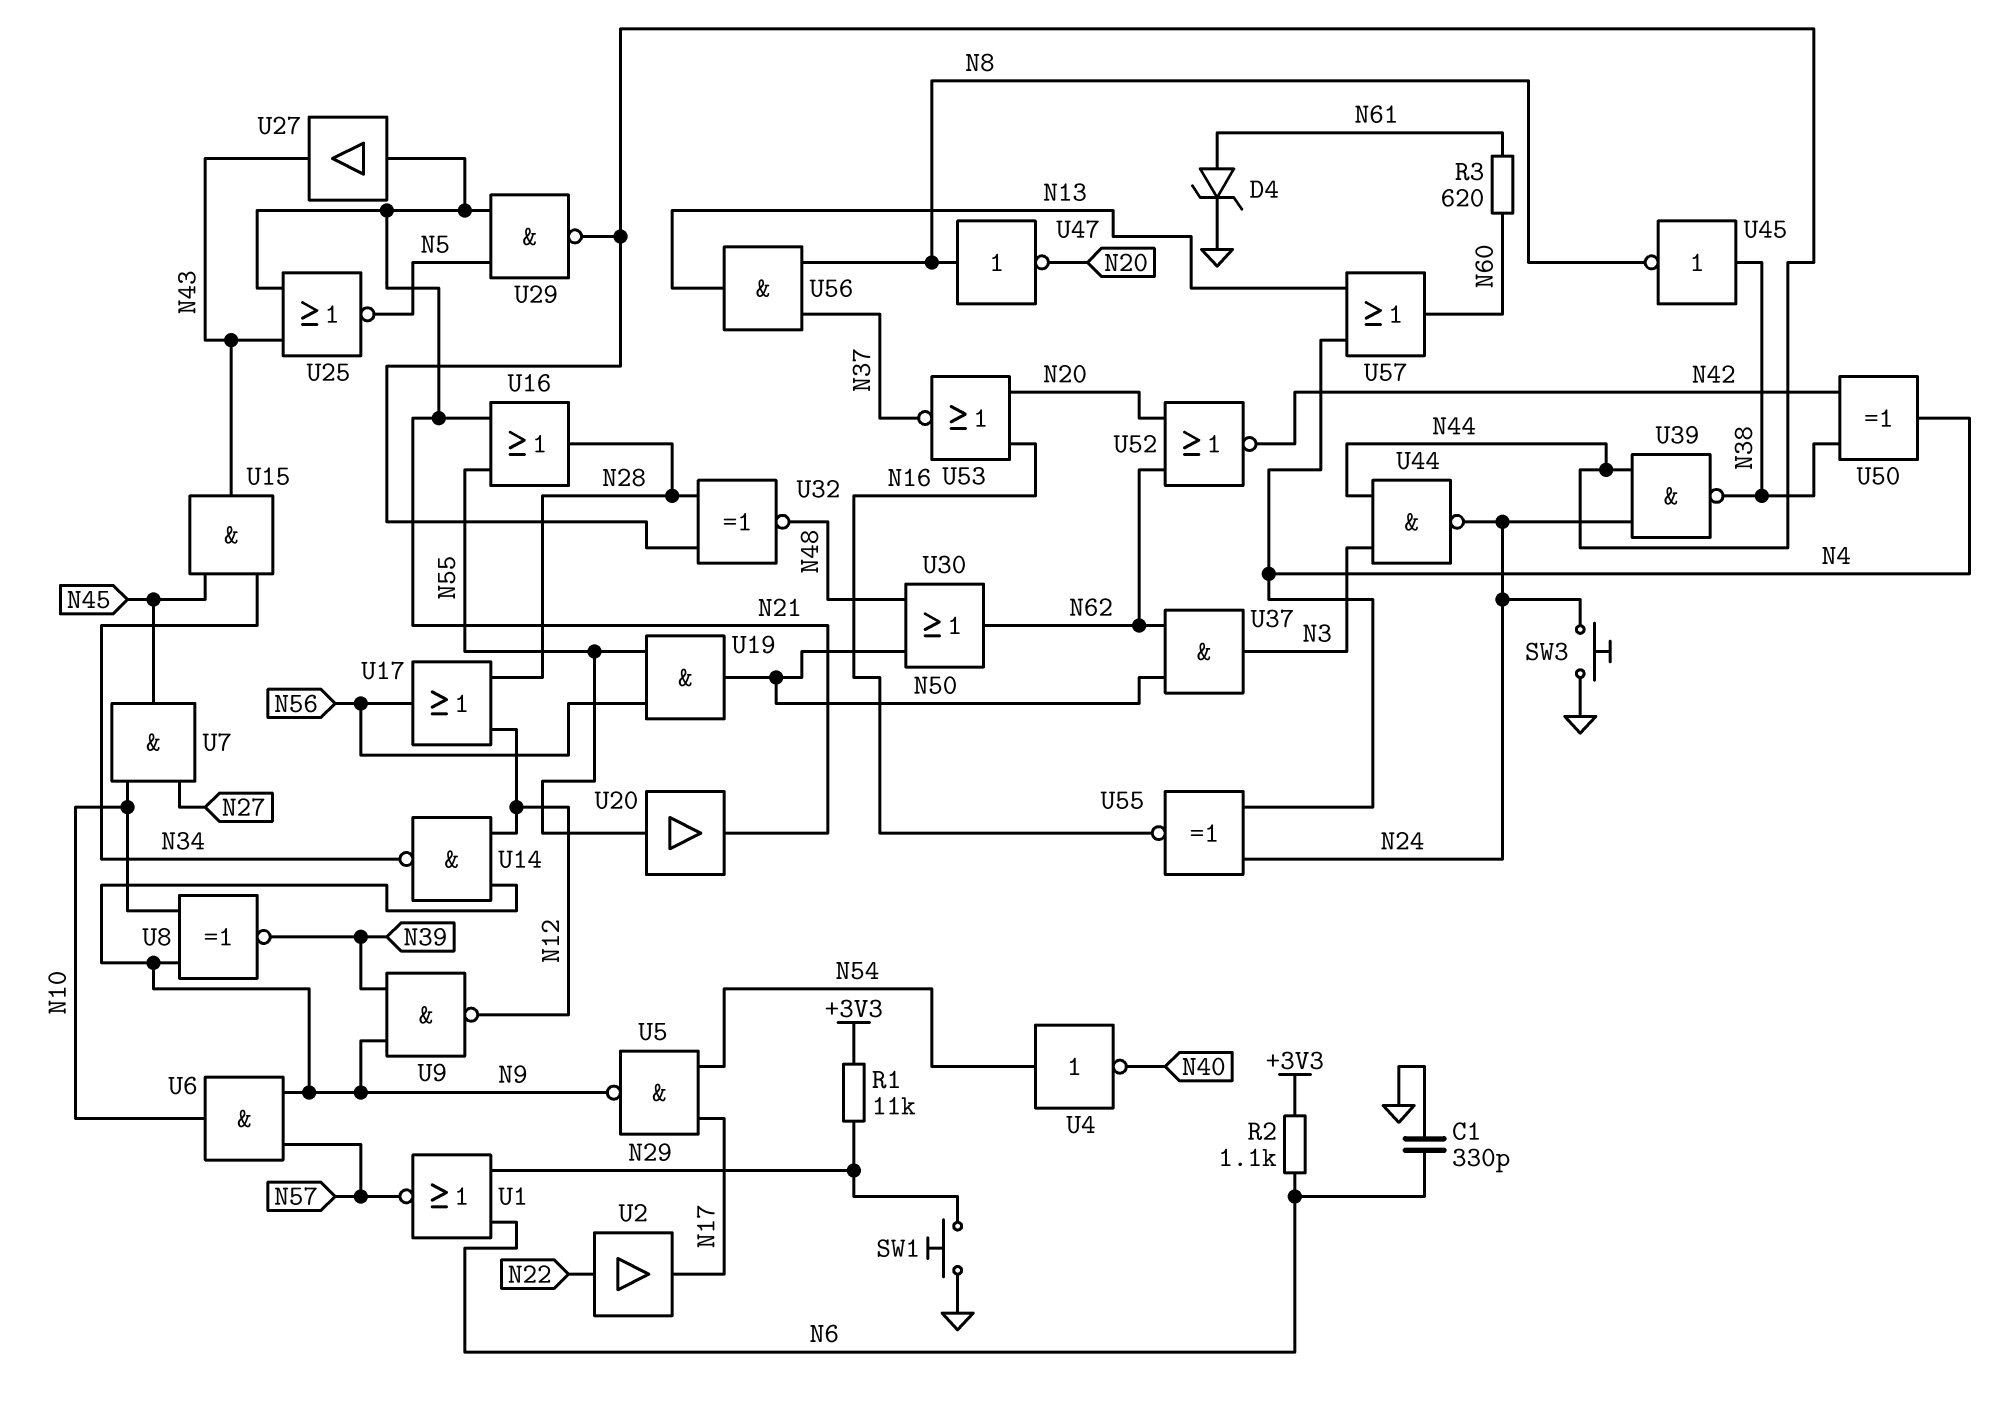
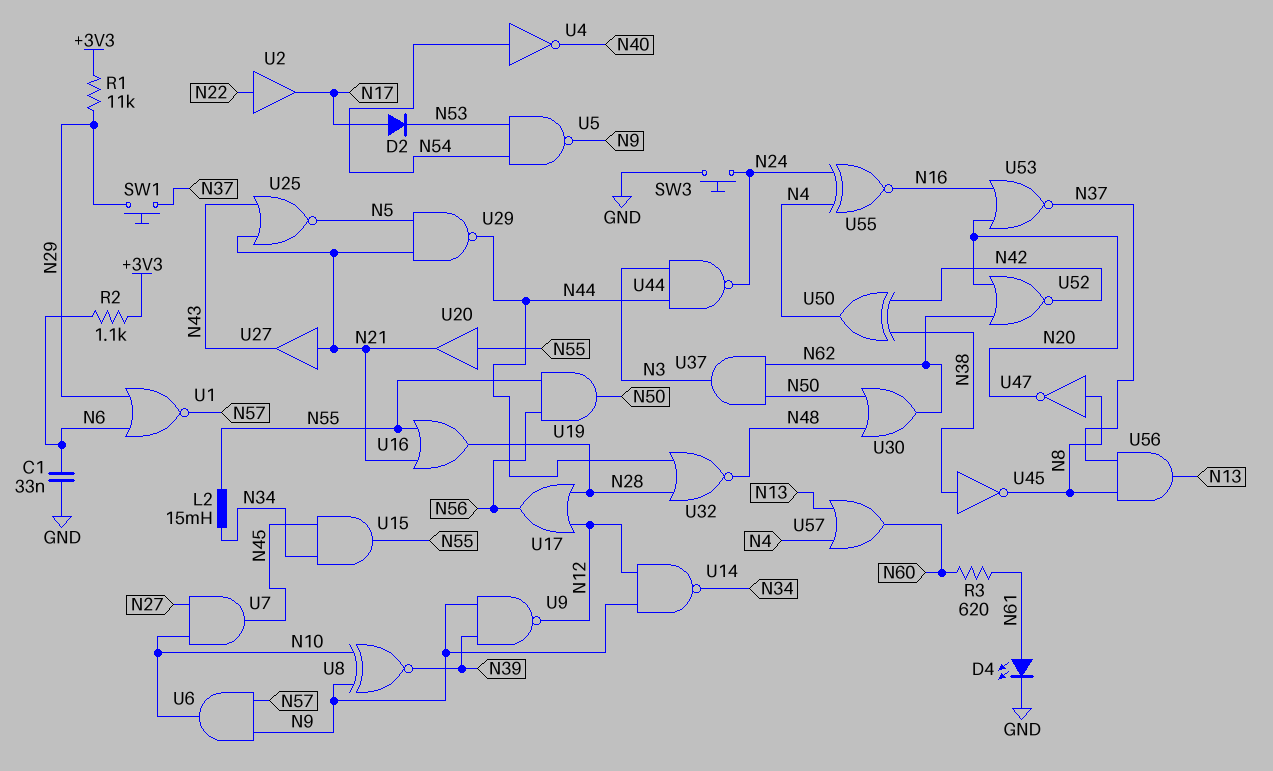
C1: 330pF (GND, N6) -> 33nF (GND, N6)
D2: none -> diode (A N17, K N53)
D4: zener (A N61, K GND) -> LED (A N61, K GND)
L2: none -> 15mH (N34, N55)
SW1: button (GND, N29) -> button (N29, N37)
U5: NAND (in N17, in N54, out N9) -> NAND (in N53, in N54, out N9)
U15: AND (in N34, in N45, out N43) -> AND (in N34, in N45, out N55)
U32: XNOR (in N28, in N44, out N48) -> NOR (in N28, in N44, out N48)
U39: NAND (in N24, in N44, out N38) -> none

